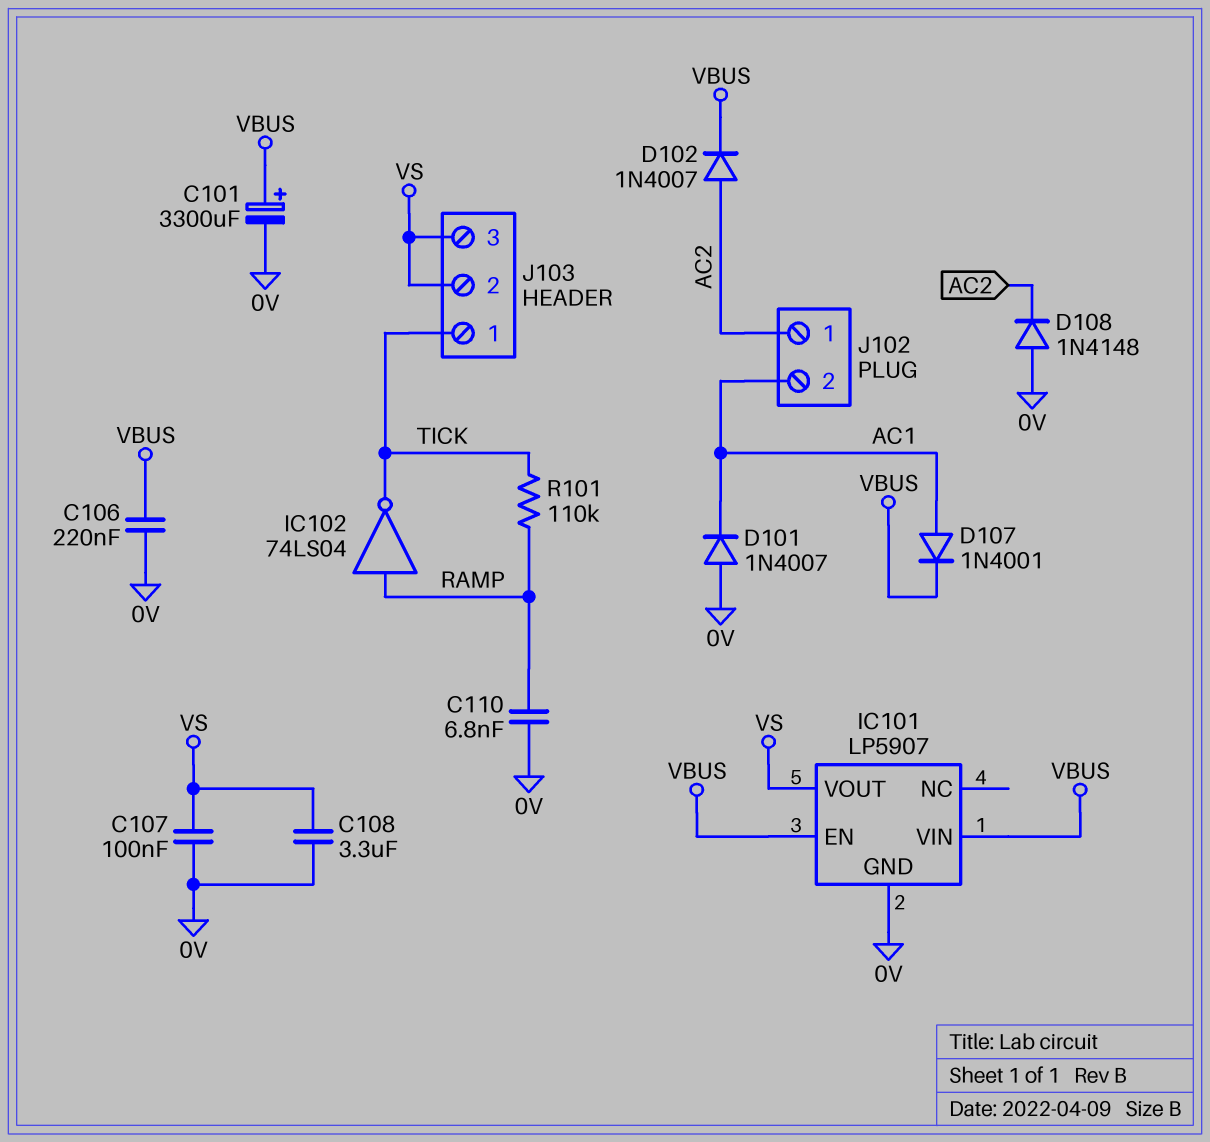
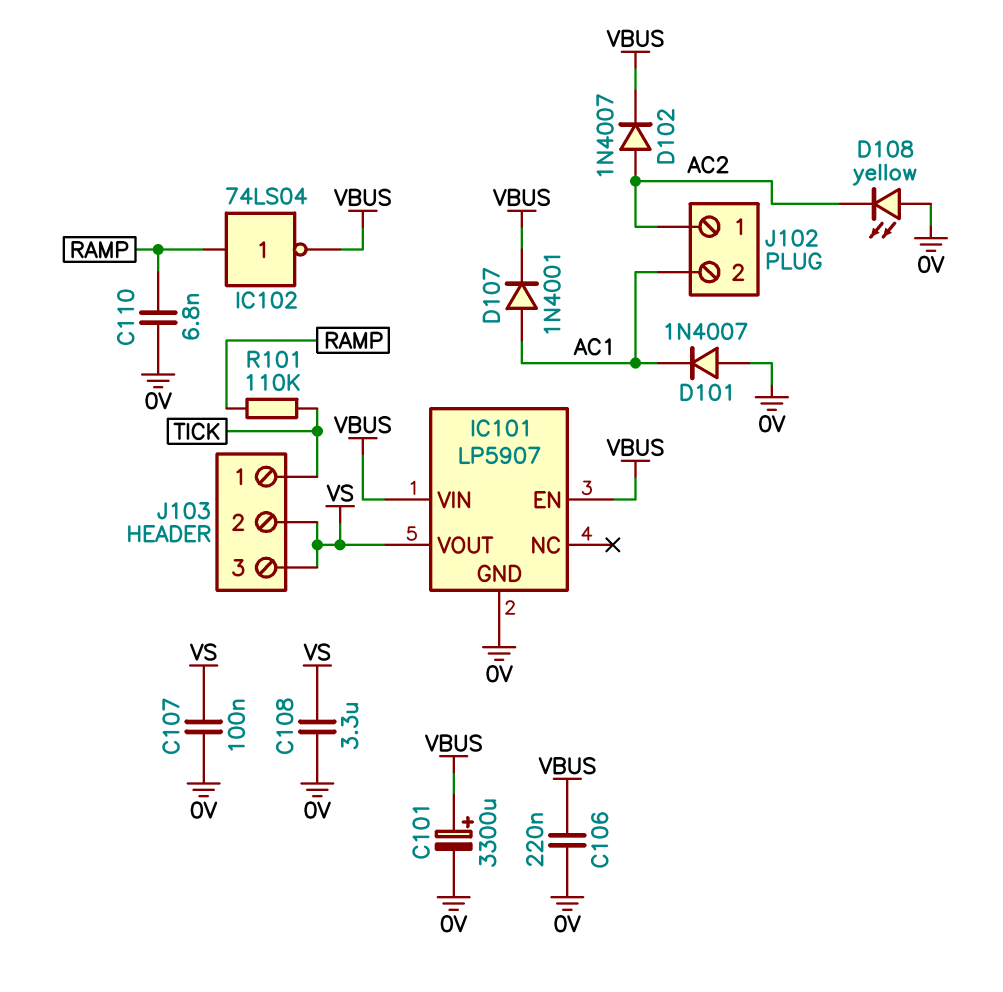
D108: diode 1N4148 (A 0V, K AC2) -> LED yellow (A 0V, K AC2)
IC102: NOT 74LS04 (in RAMP, out TICK) -> NOT 74LS04 (in RAMP, out VBUS)

